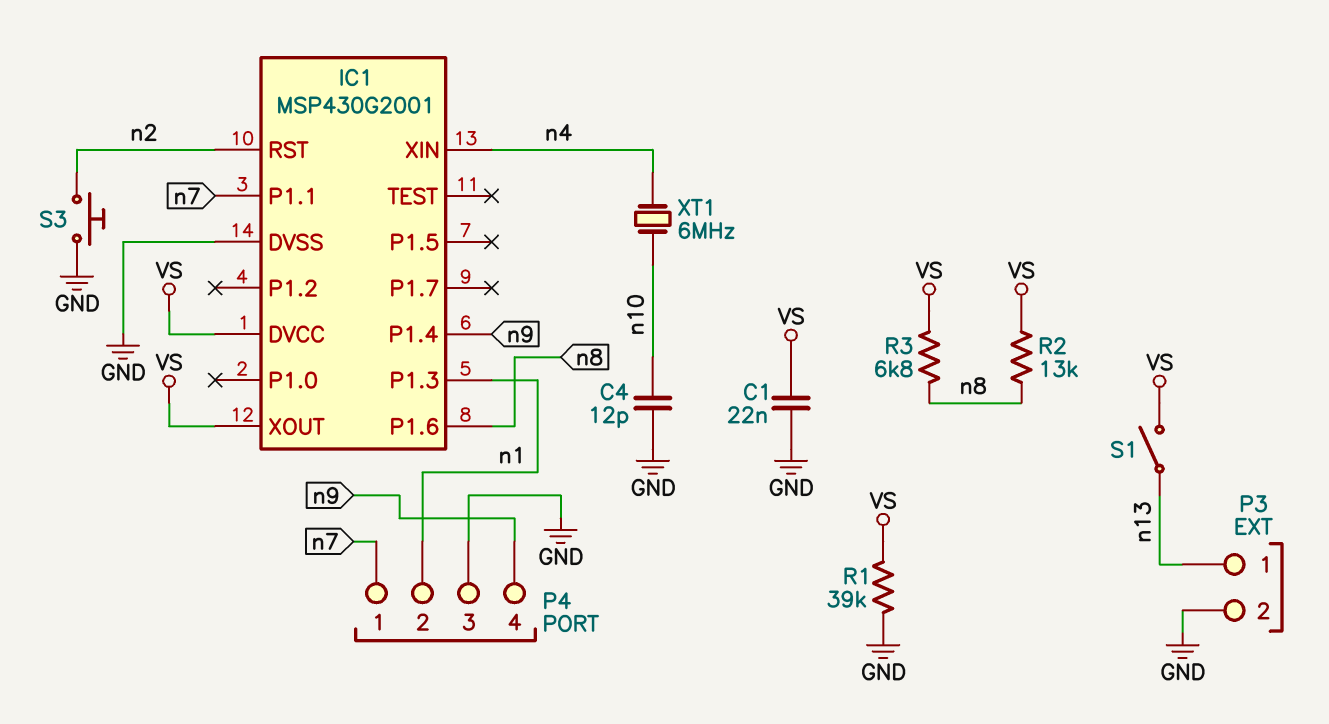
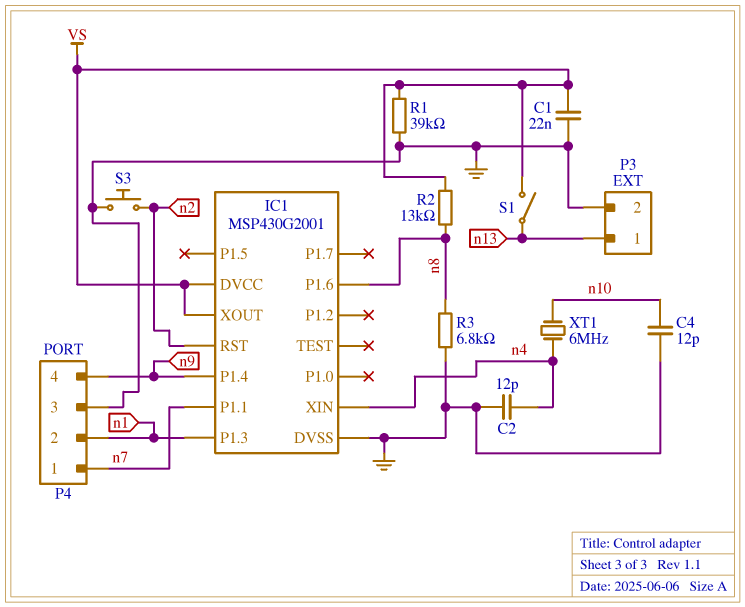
C2: none -> 12pF (GND, n4)
R3: 6.8k (VS, n8) -> 6.8k (GND, n8)

